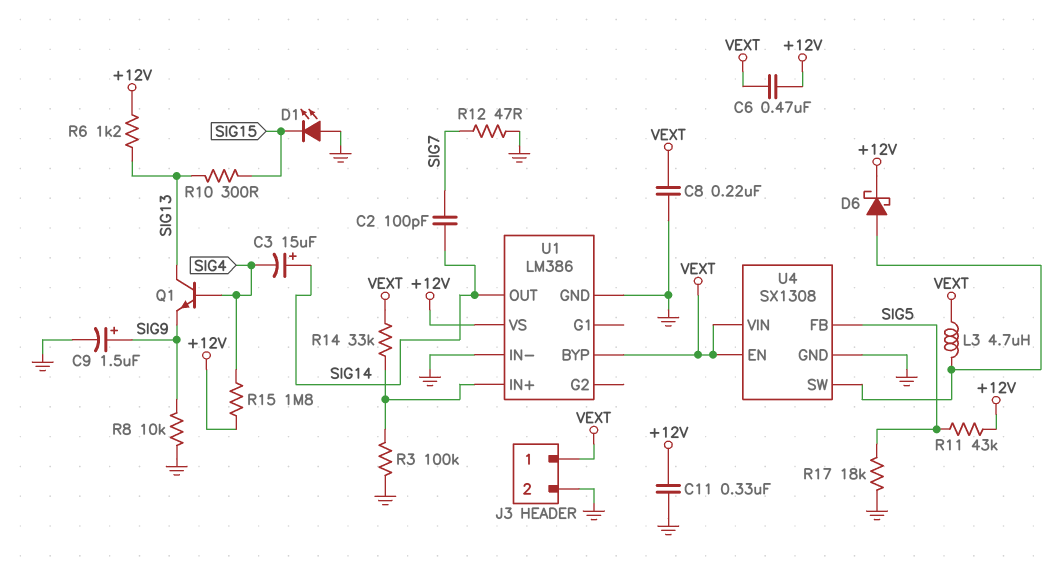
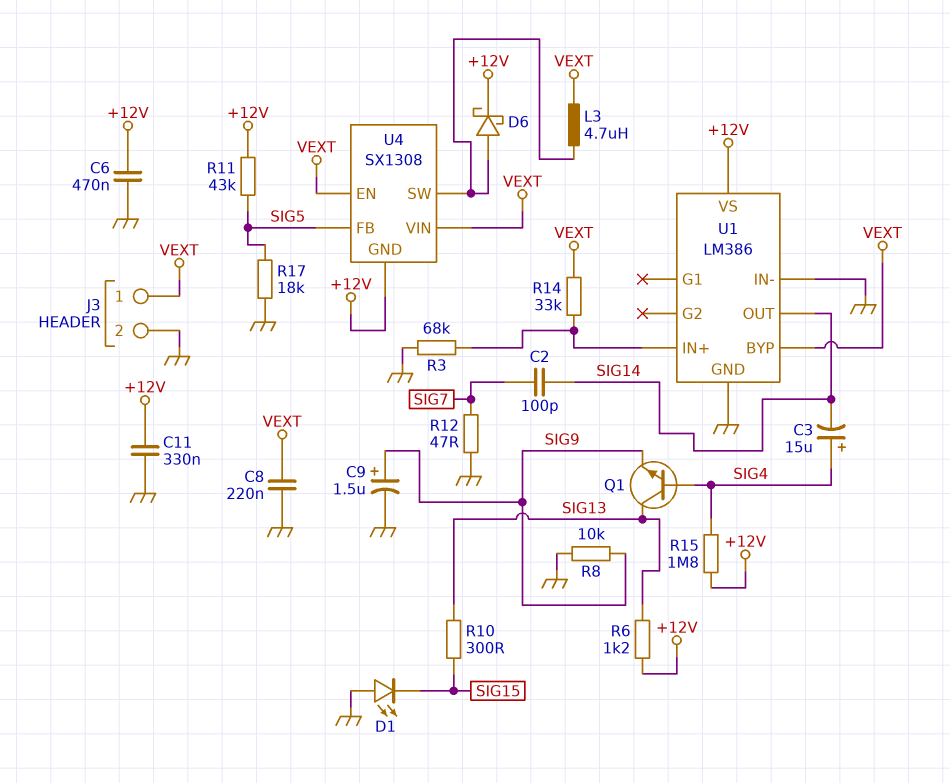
C3: 15uF (plus SIG14, minus SIG4) -> 15uF (plus SIG4, minus SIG14)
C6: 470nF (+12V, VEXT) -> 470nF (+12V, GND)
R3: 100k (GND, U1/IN+) -> 68k (GND, U1/IN+)
U4 pin GND: GND -> +12V

